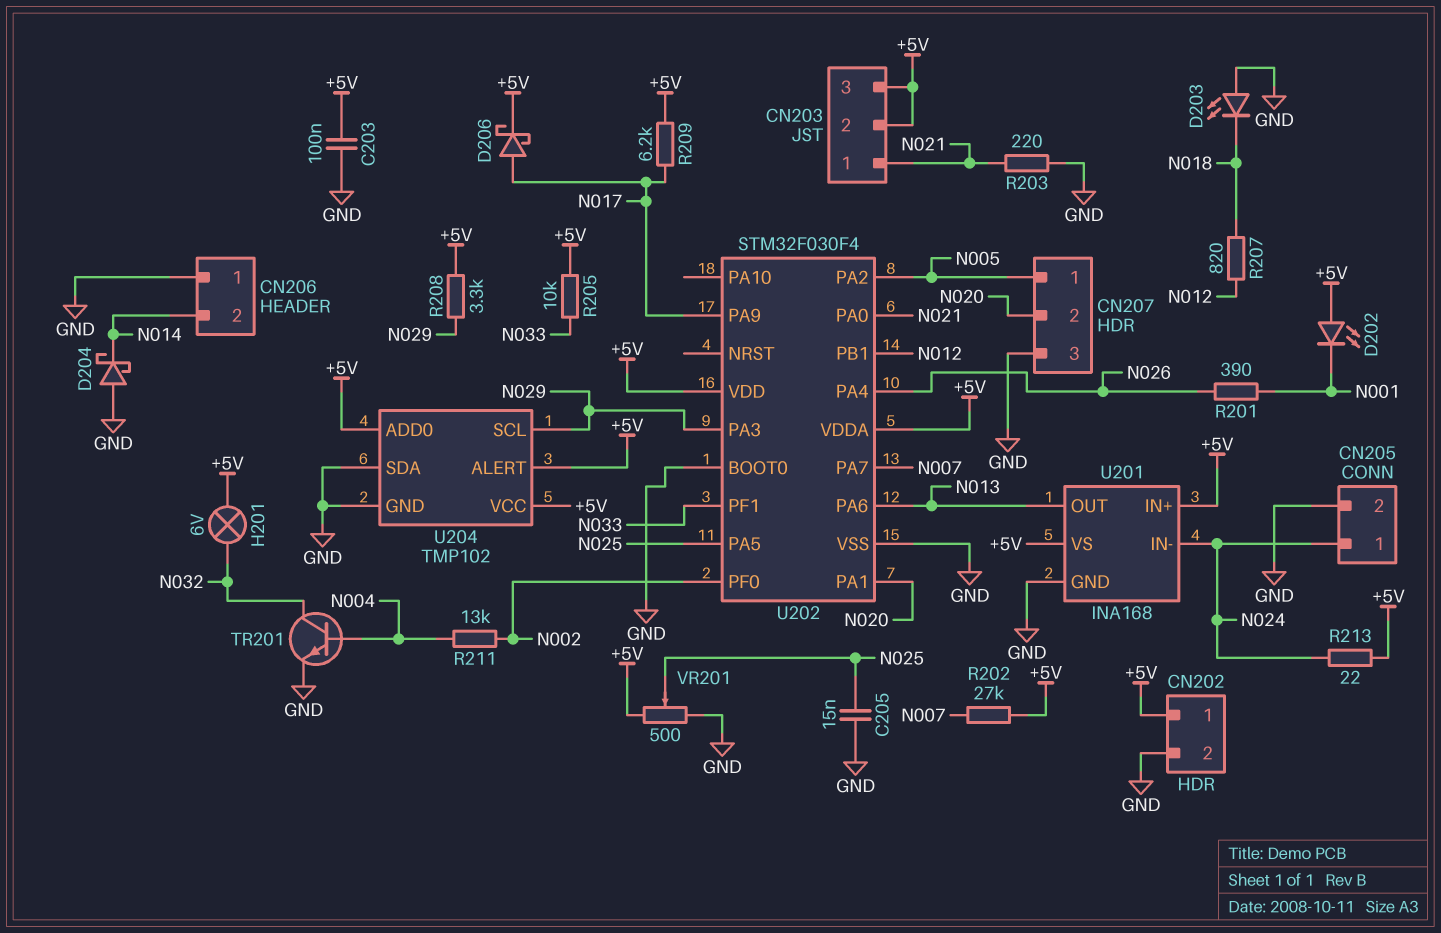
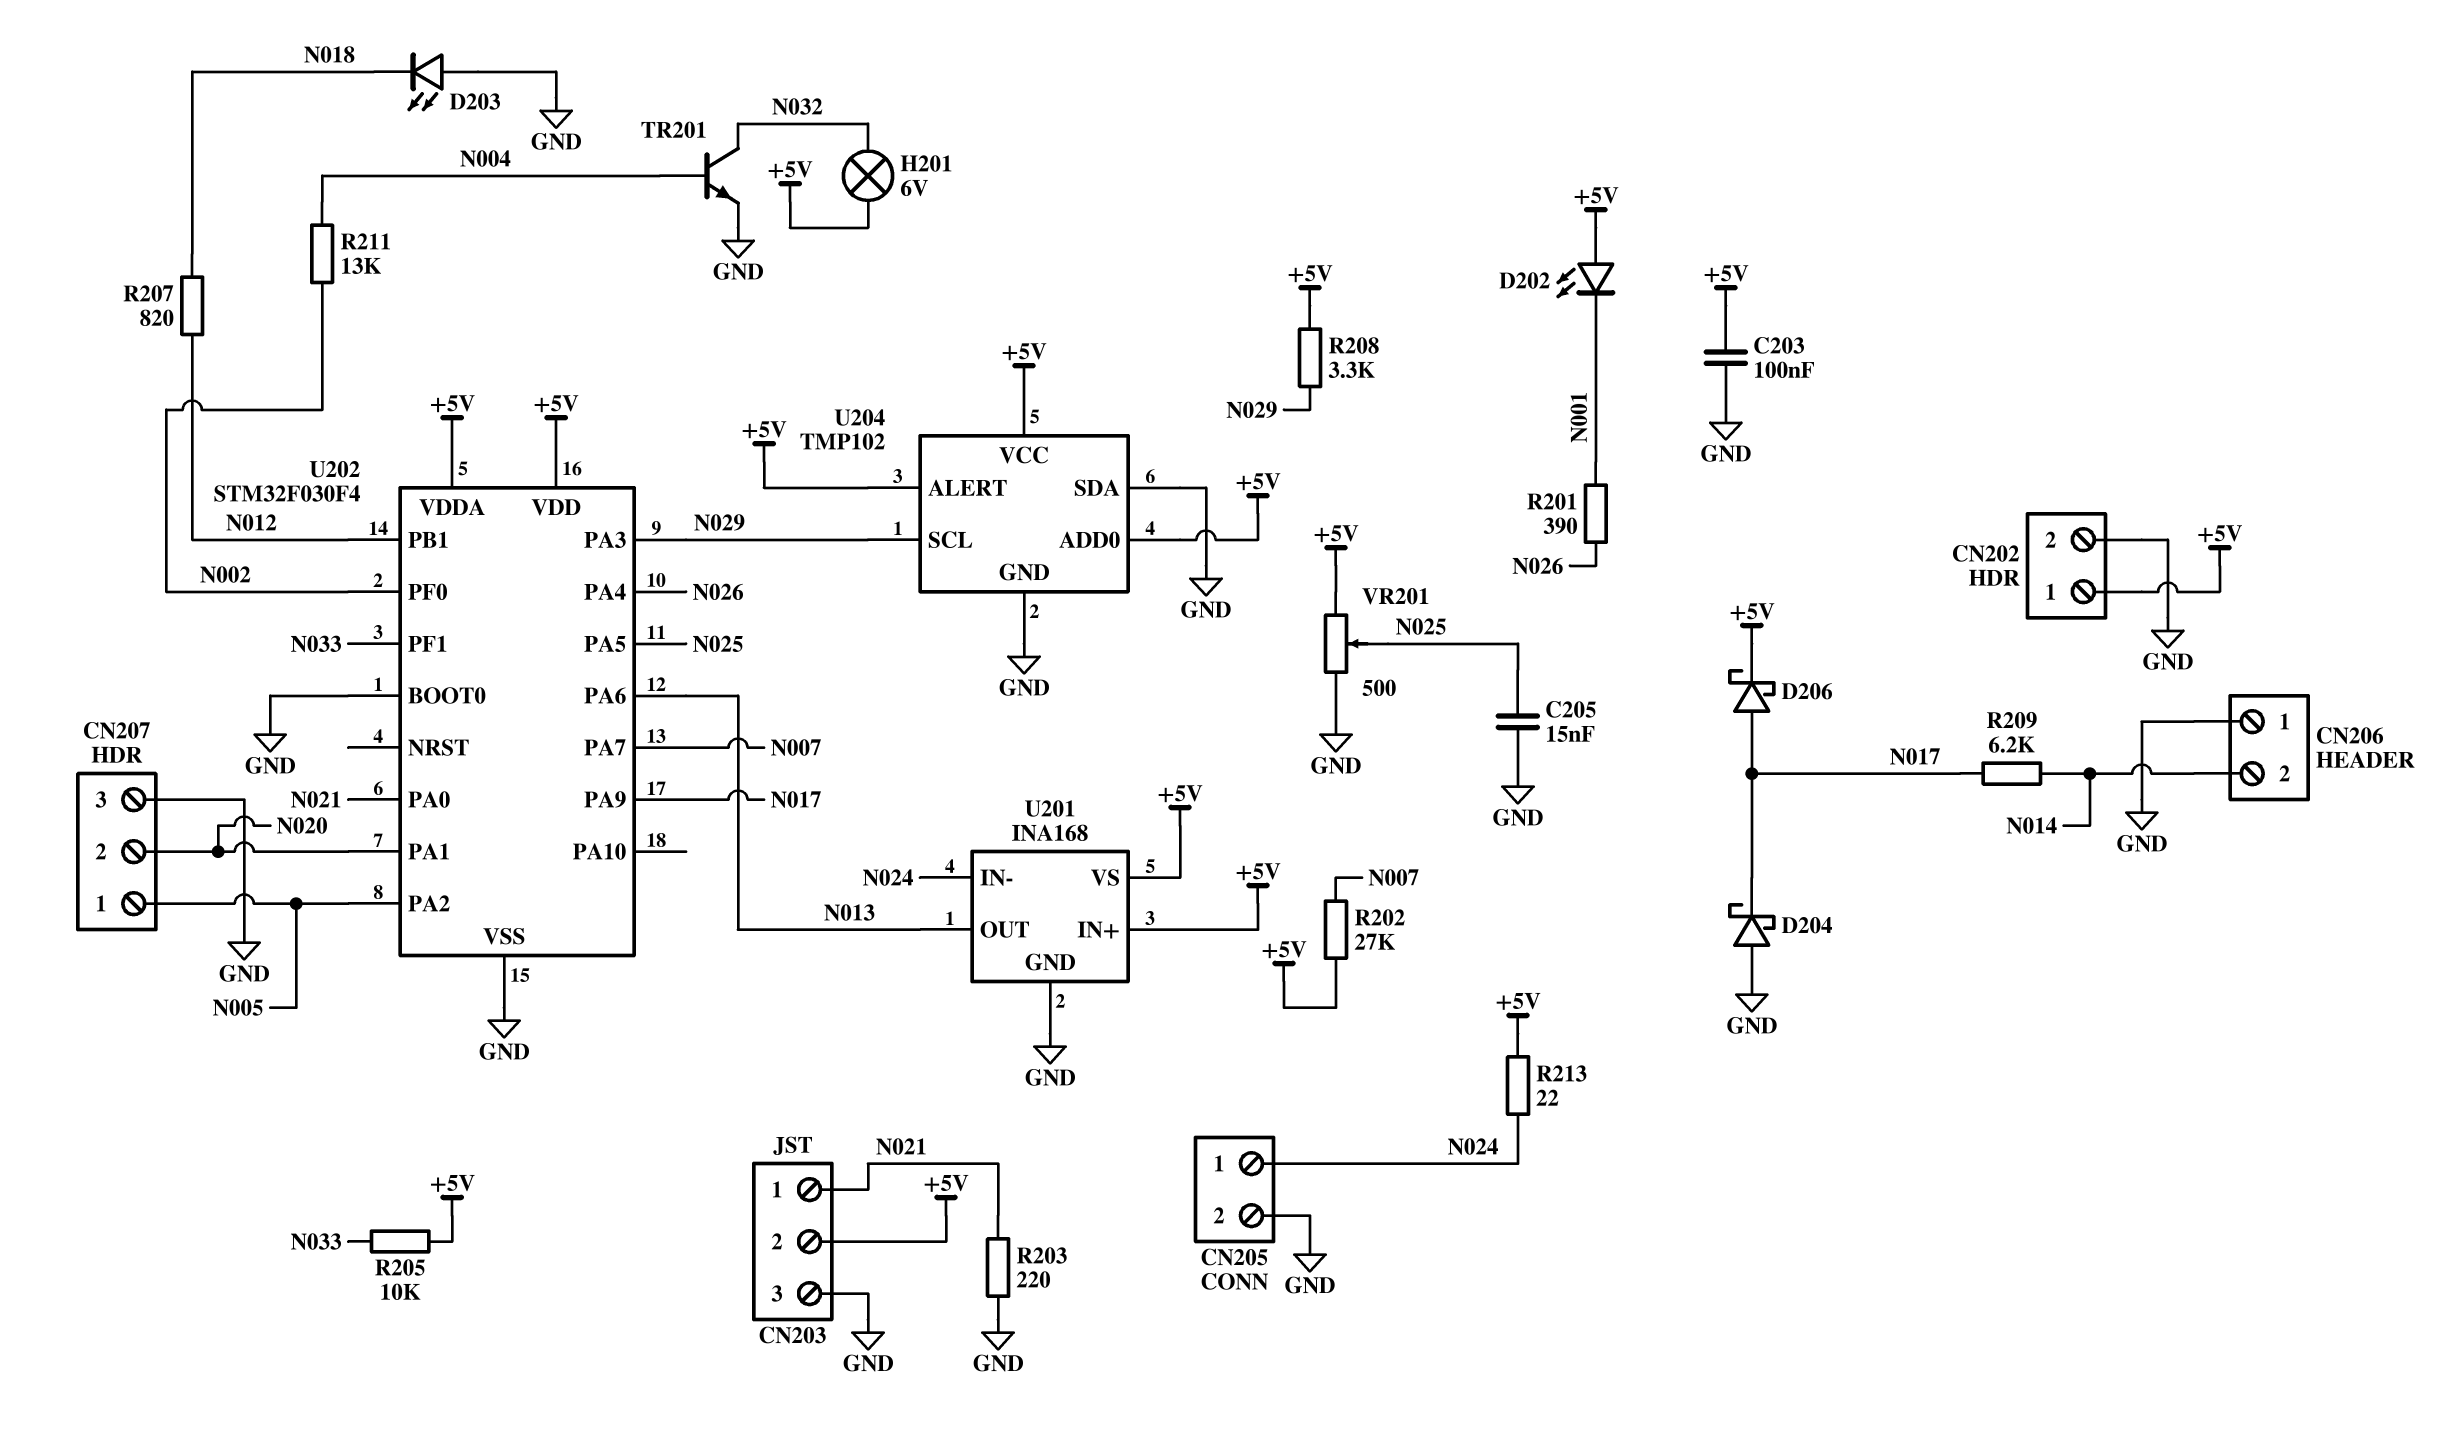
CN203 pin 3: +5V -> GND
D204: schottky (A GND, K N014) -> schottky (A GND, K N017)
R209: 6.2k (+5V, N017) -> 6.2k (N014, N017)

